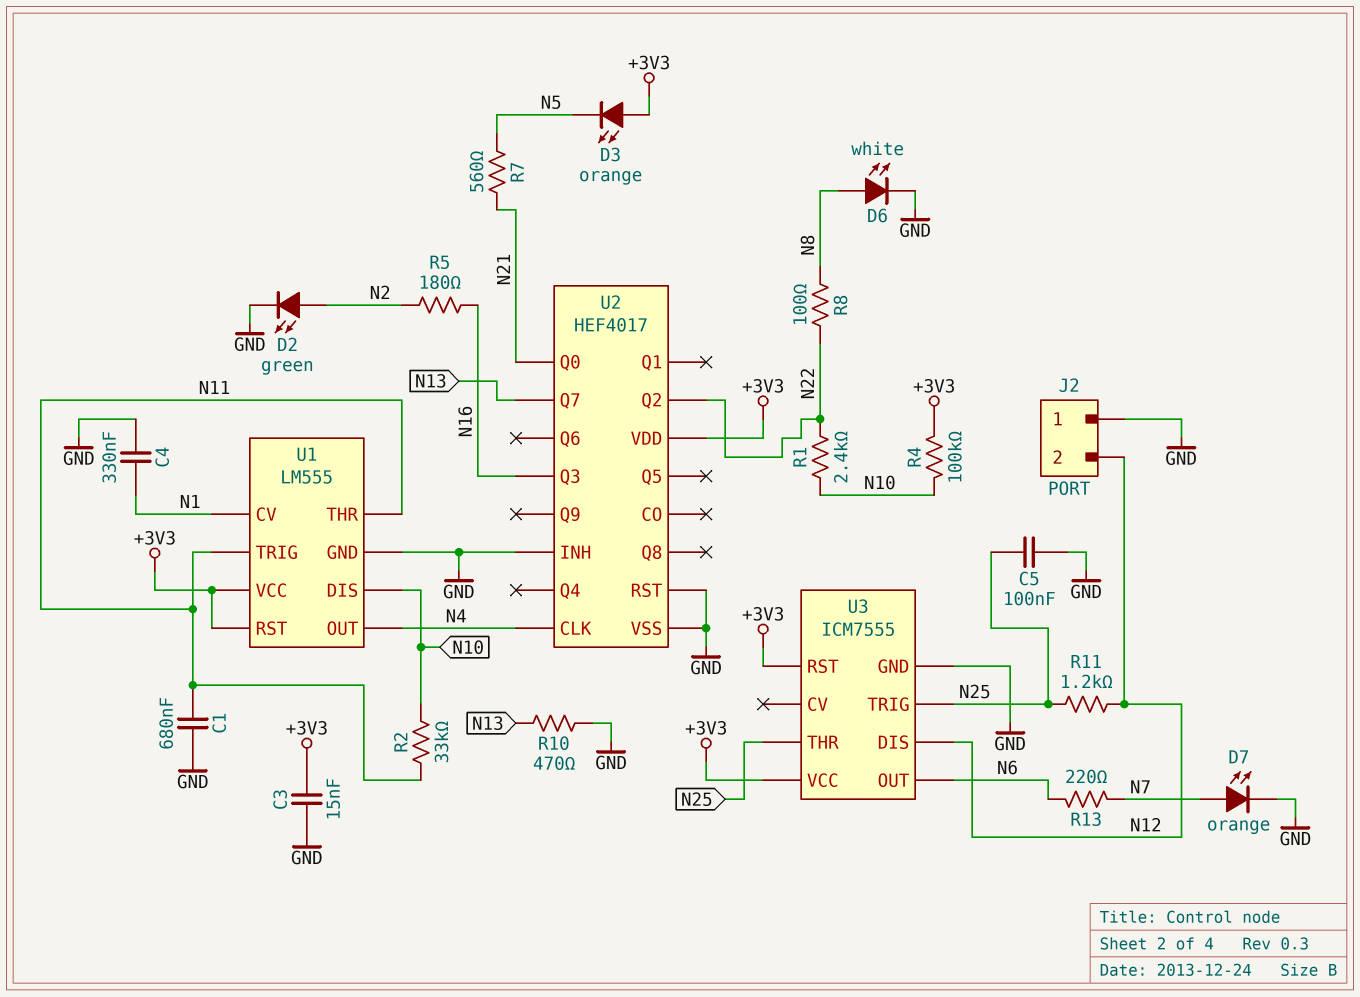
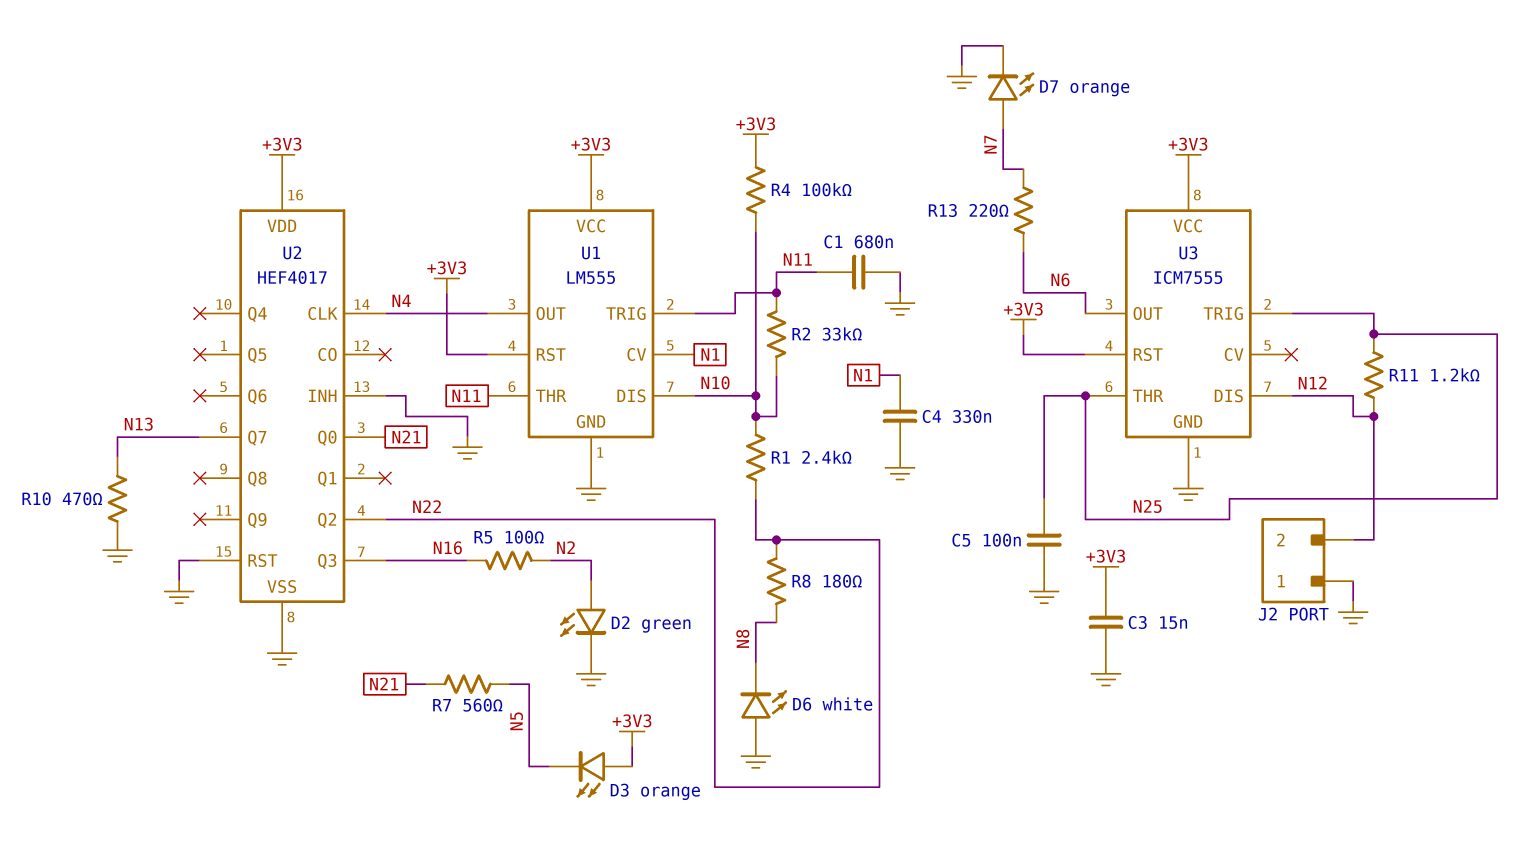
D6: LED white (A N8, K GND) -> LED white (A GND, K N8)
R5: 180 (N2, N16) -> 100 (N2, N16)
R8: 100 (N8, N22) -> 180 (N8, N22)

